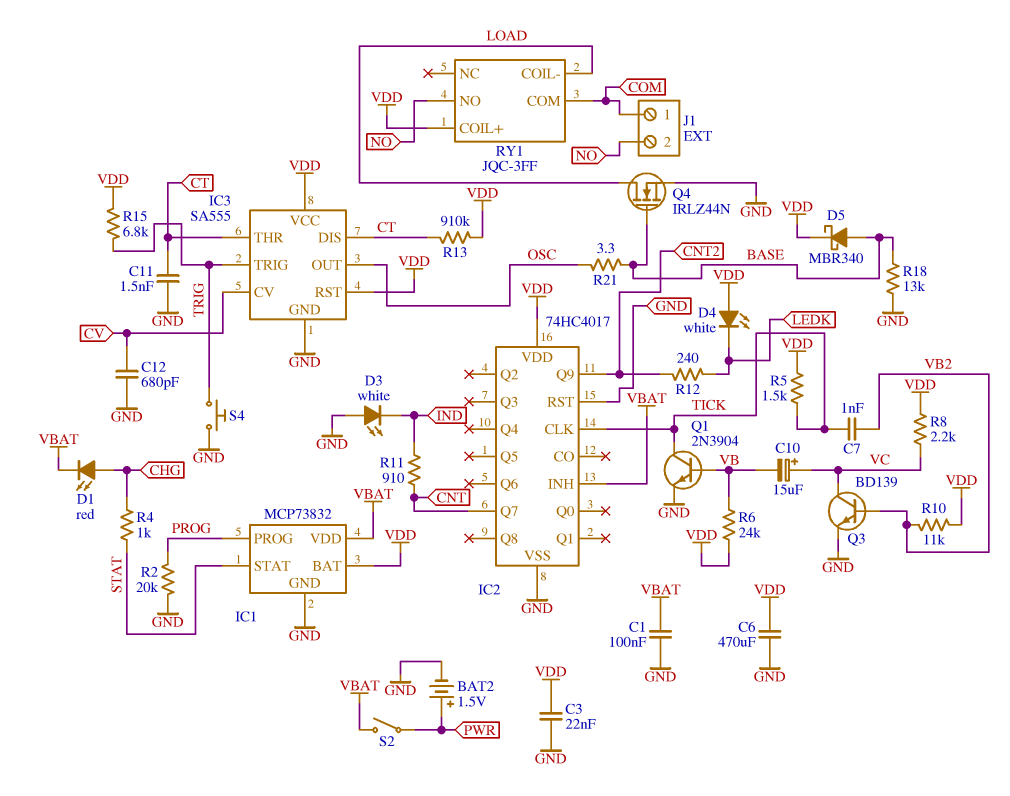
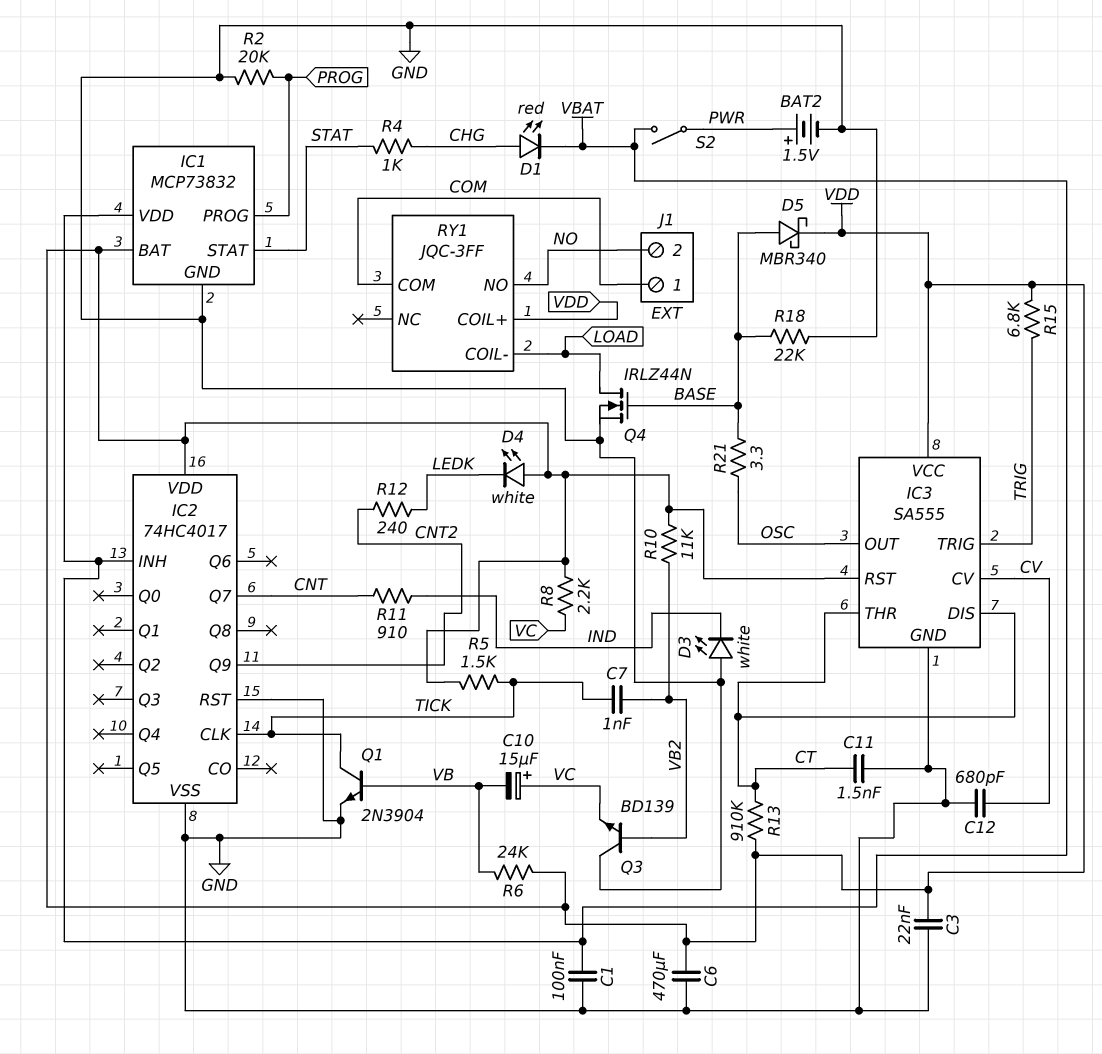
Q3: NPN BD139 (B VB2, C VC, E GND) -> NPN BD139 (B VB2, C GND, E VC)
R18: 13k (BASE, GND) -> 22k (BASE, GND)
S4: button (GND, TRIG) -> none

